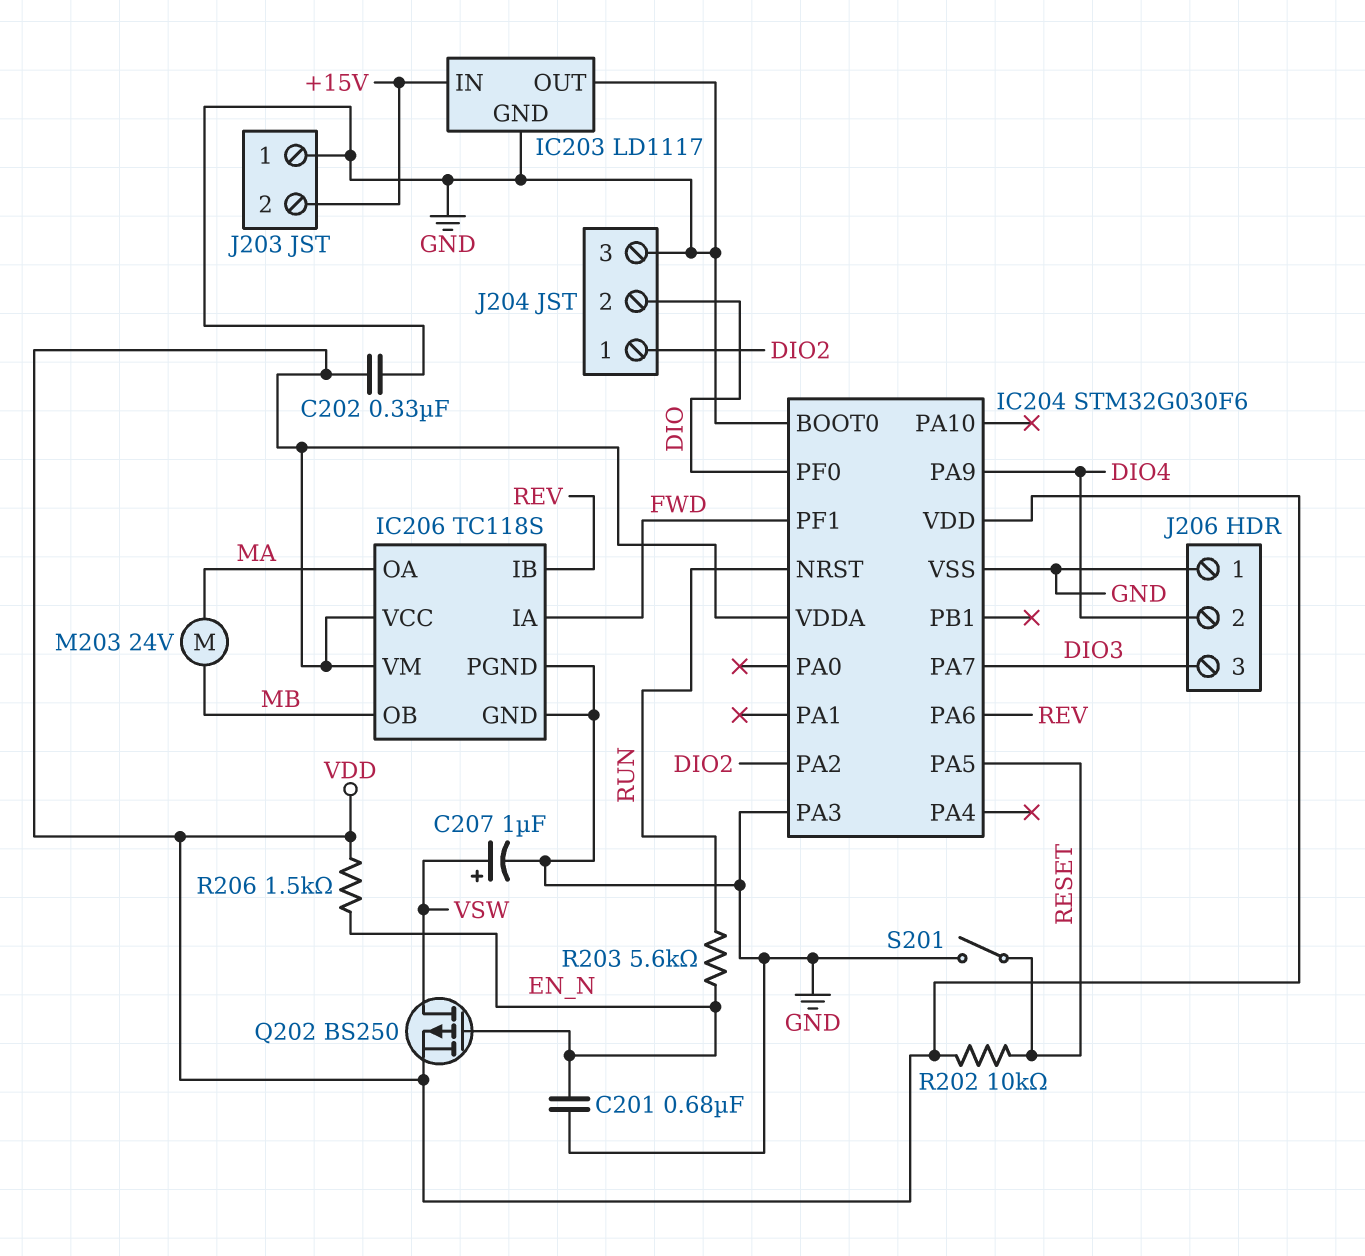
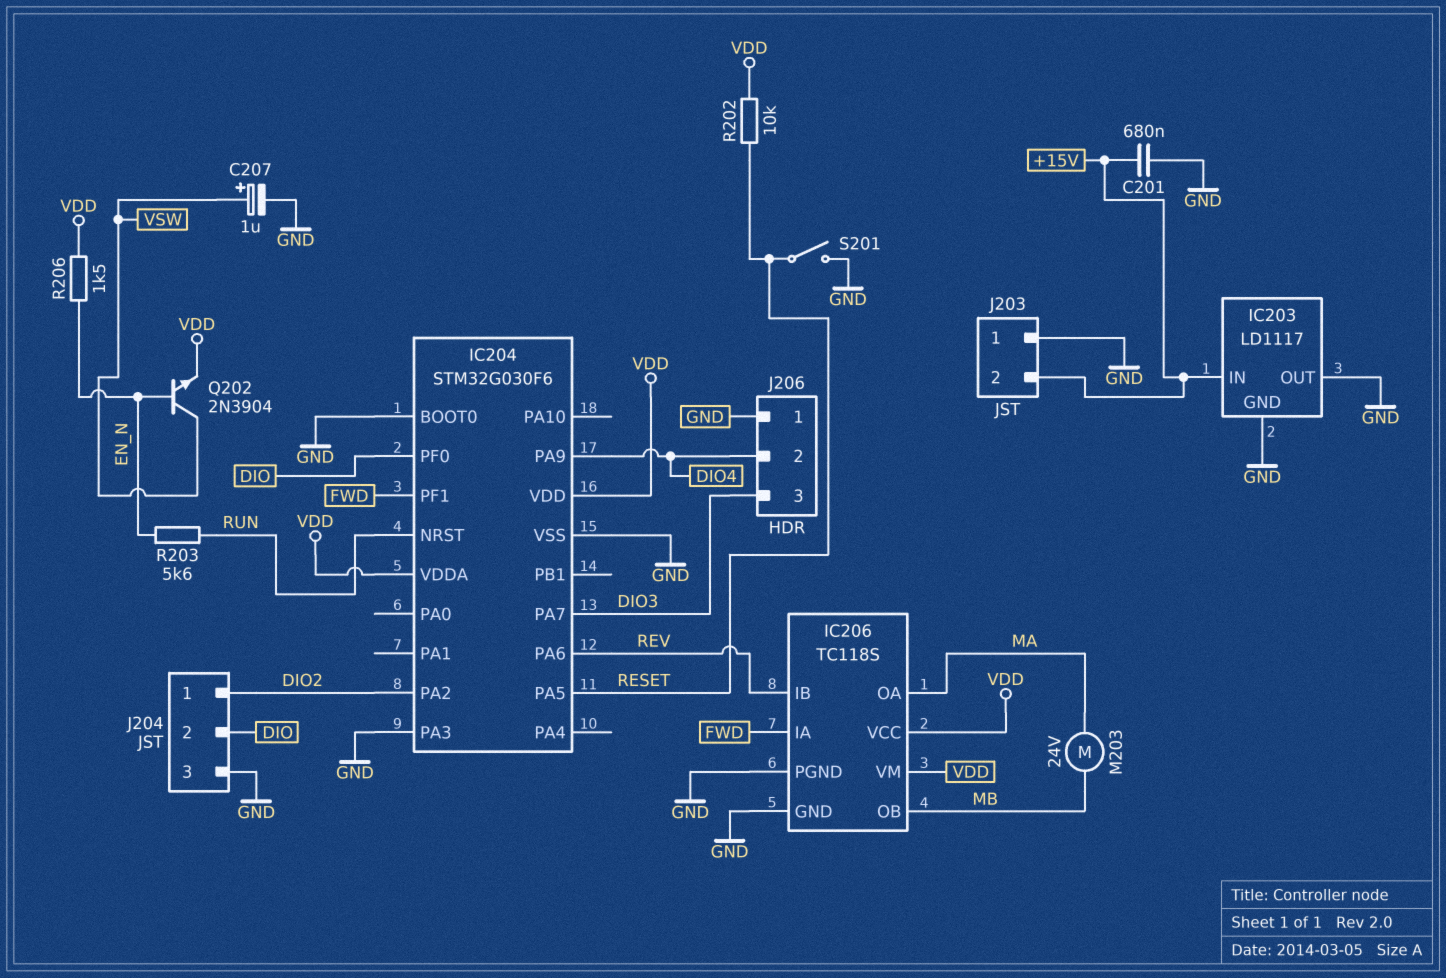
C201: 680nF (EN_N, GND) -> 680nF (+15V, GND)
C202: 330nF (GND, VDD) -> none
Q202: PMOS BS250 (G EN_N, D VSW, S VDD) -> NPN 2N3904 (B EN_N, C VSW, E VDD)

